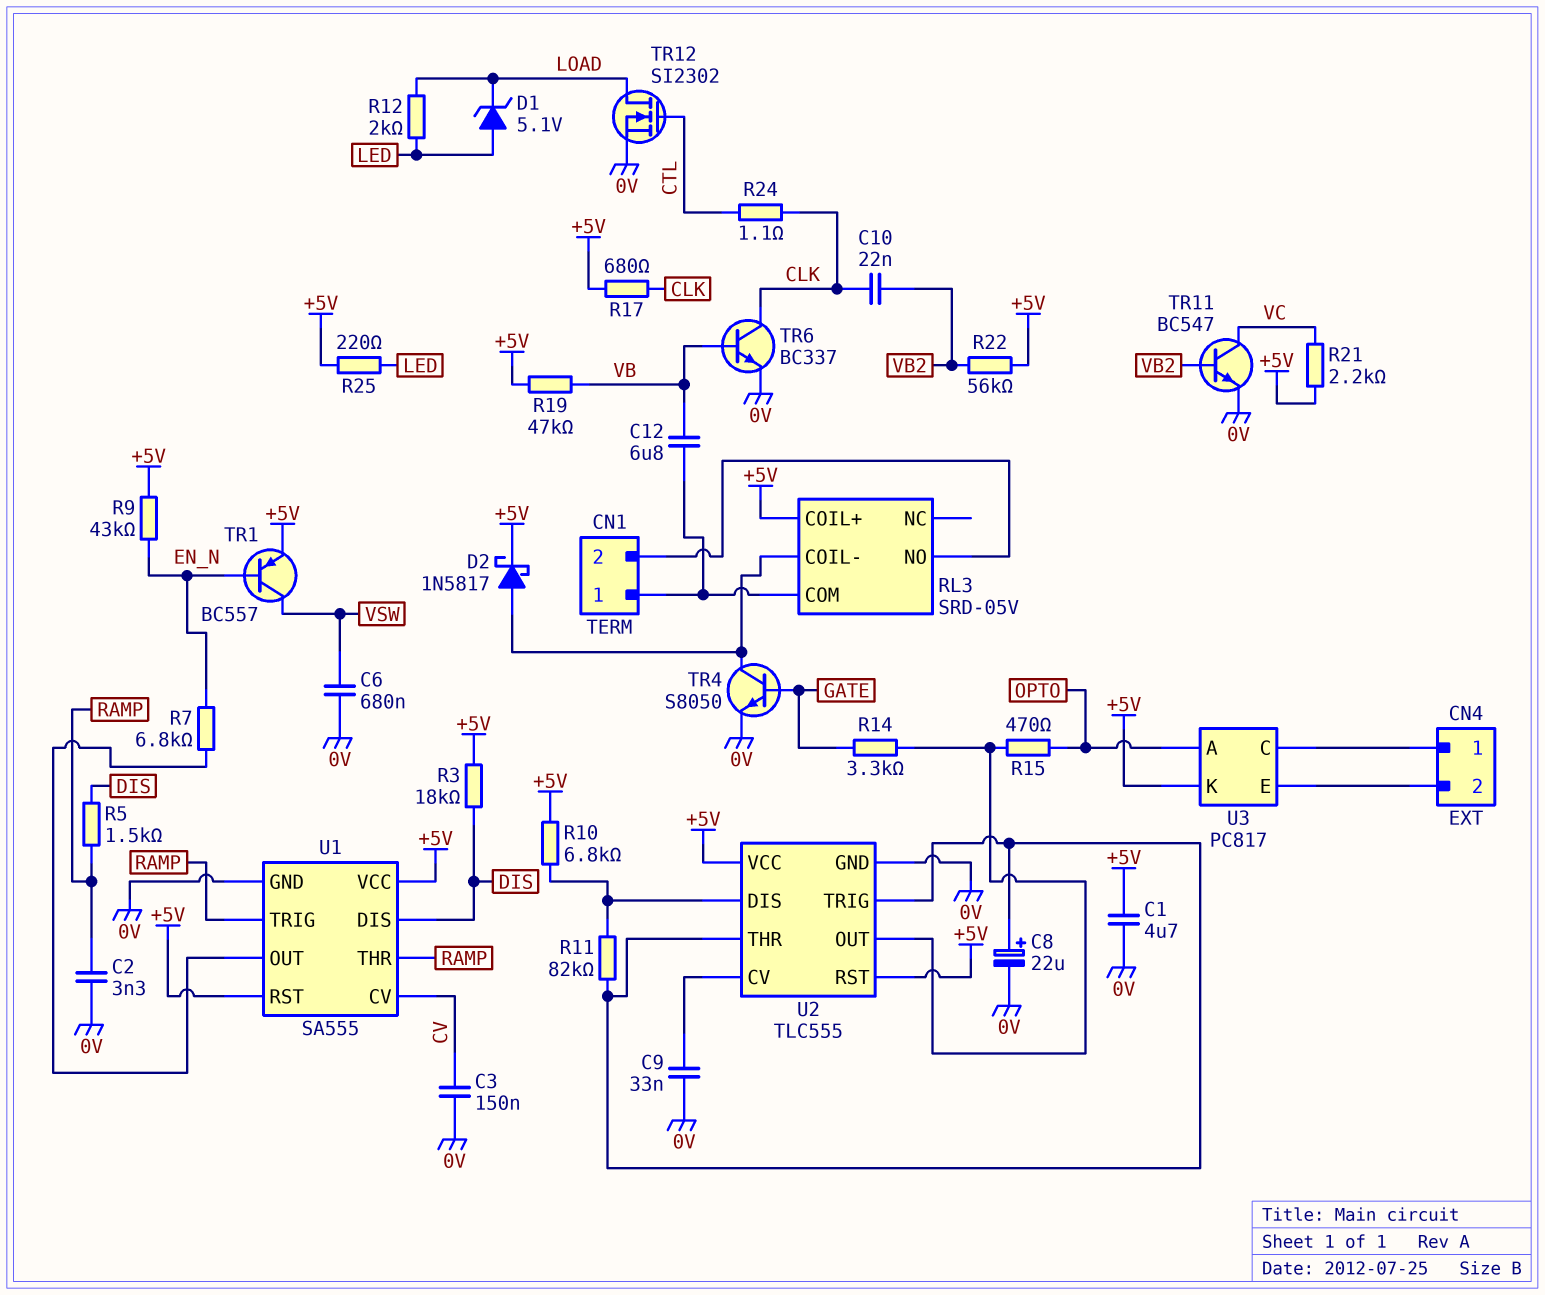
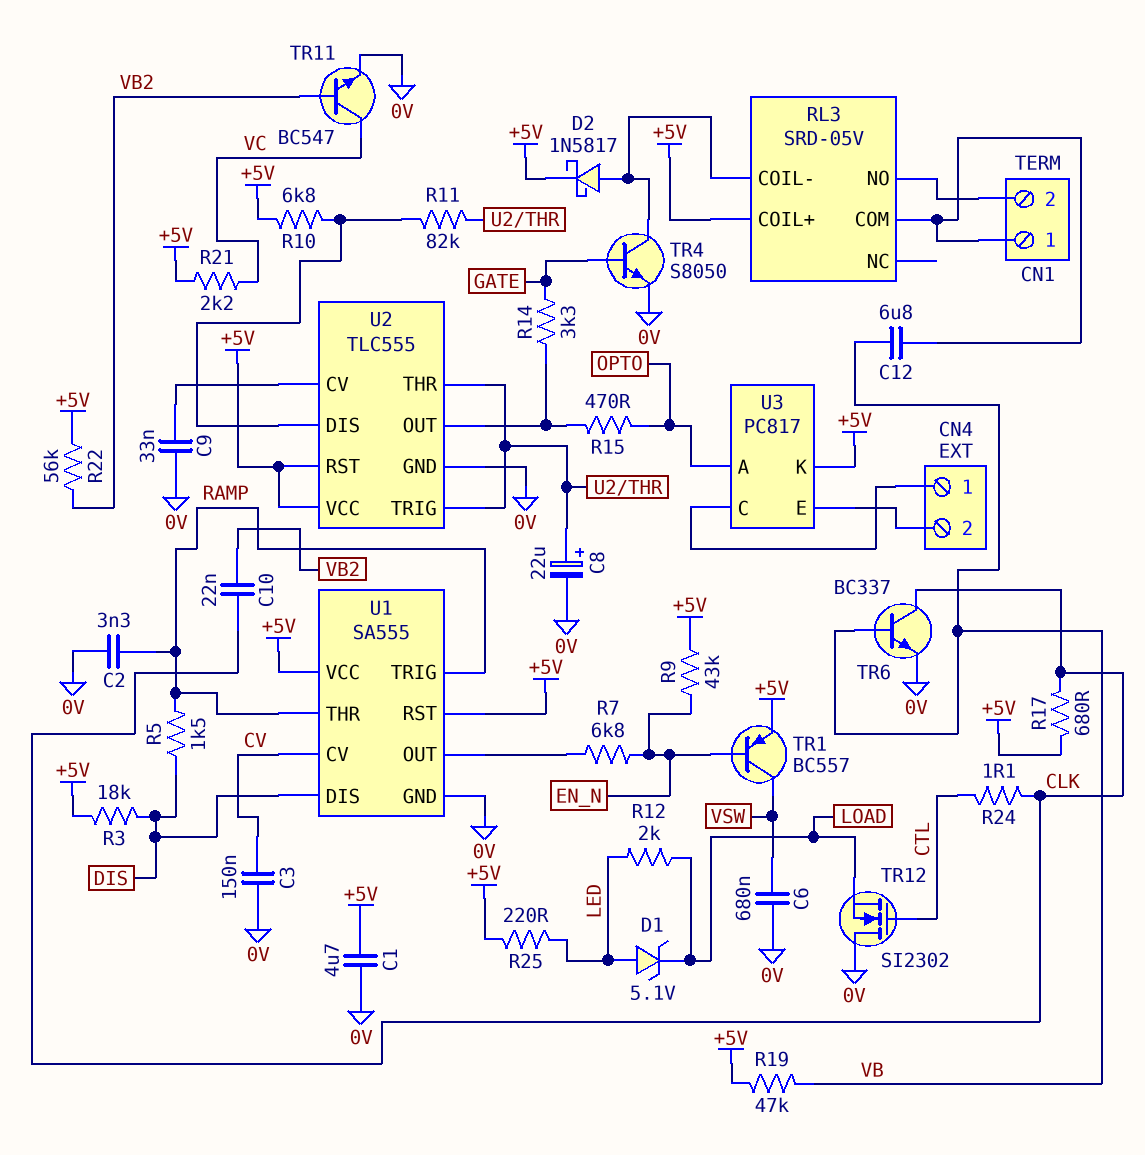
TR12: NMOS SI2302 (G CTL, D LOAD, S 0V) -> NMOS SI2302 (G CTL, D 0V, S LOAD)

